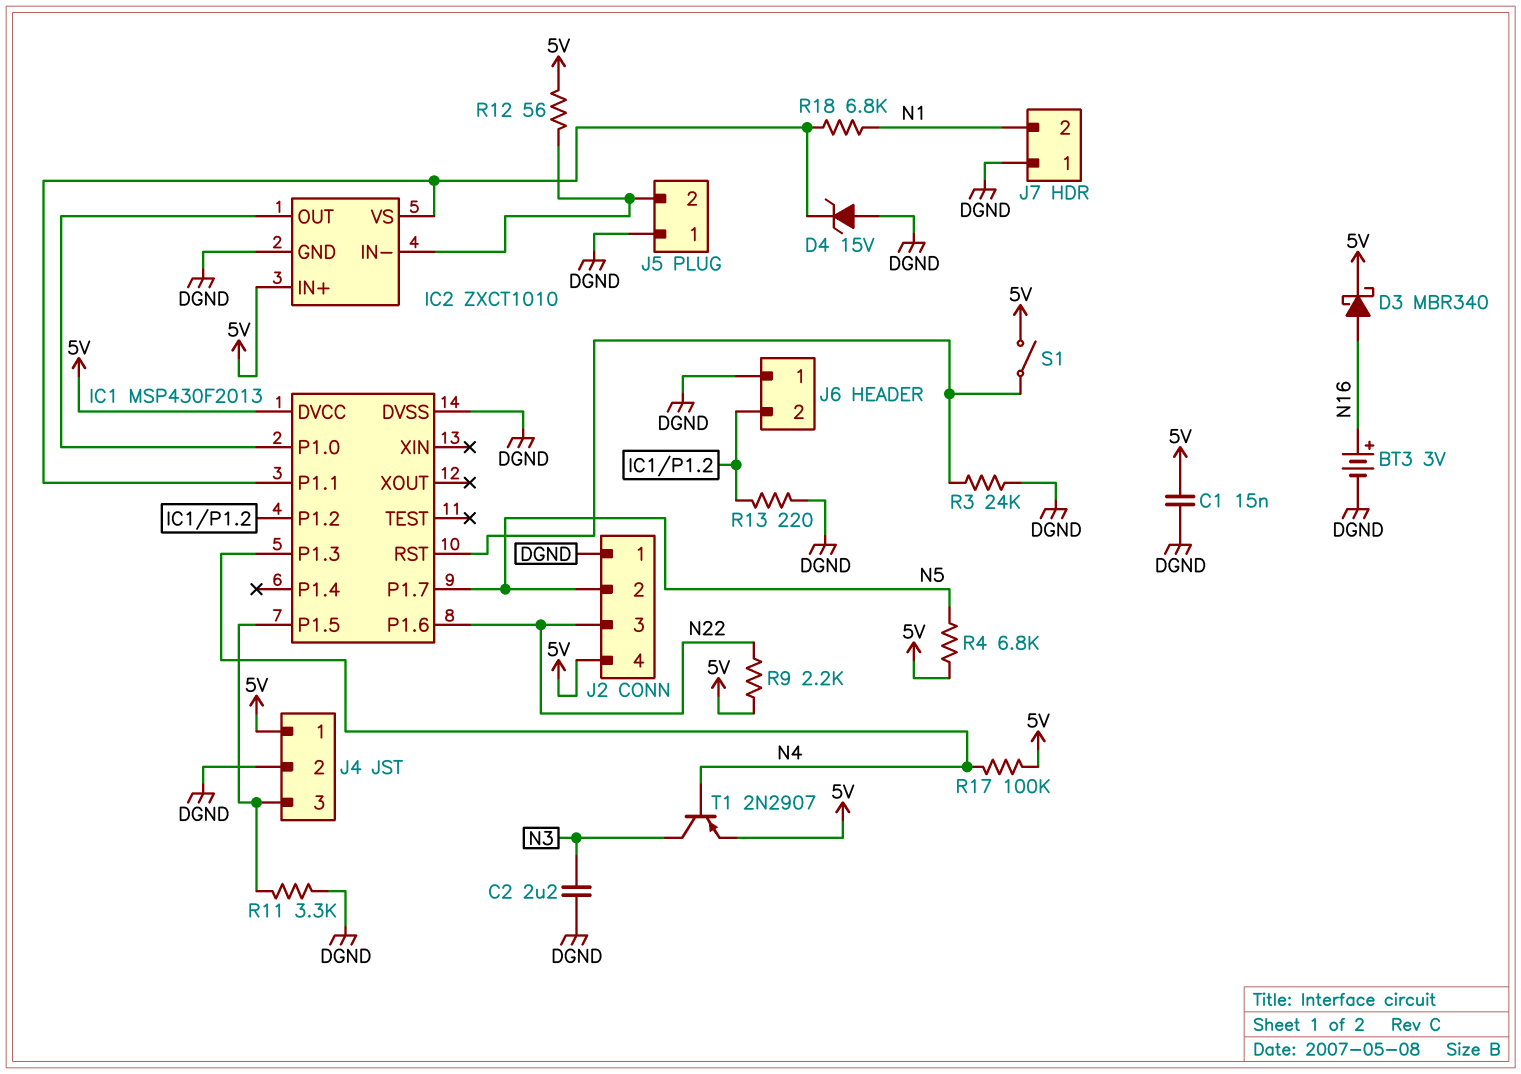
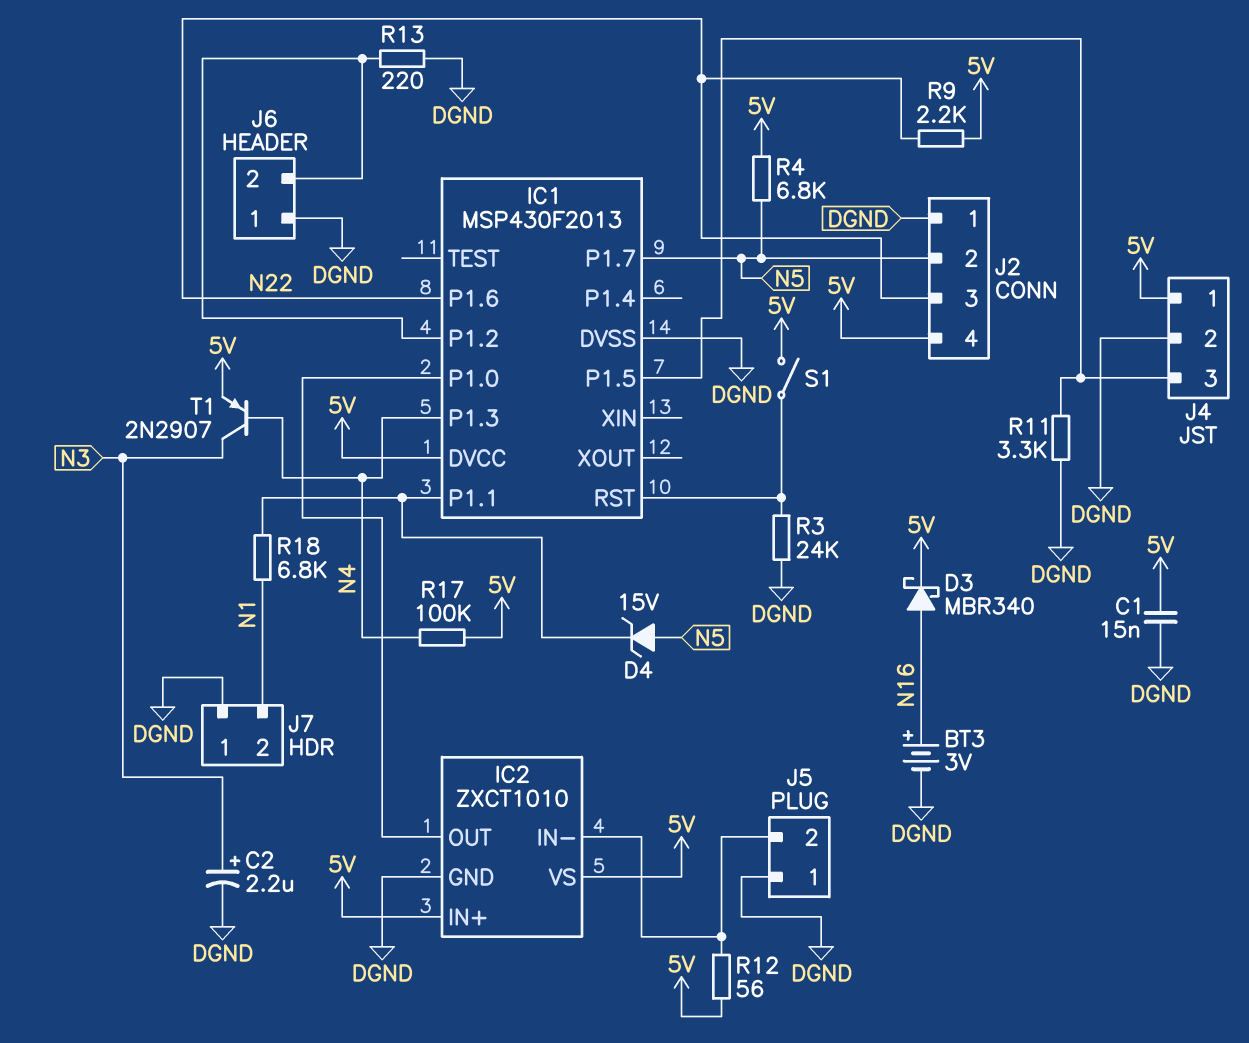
C2: 2.2uF (DGND, N3) -> 2.2uF (plus N3, minus DGND)
D4: zener 15V (A DGND, K IC1/P1.1) -> zener 15V (A N5, K IC1/P1.1)
IC2 pin VS: IC1/P1.1 -> 5V

